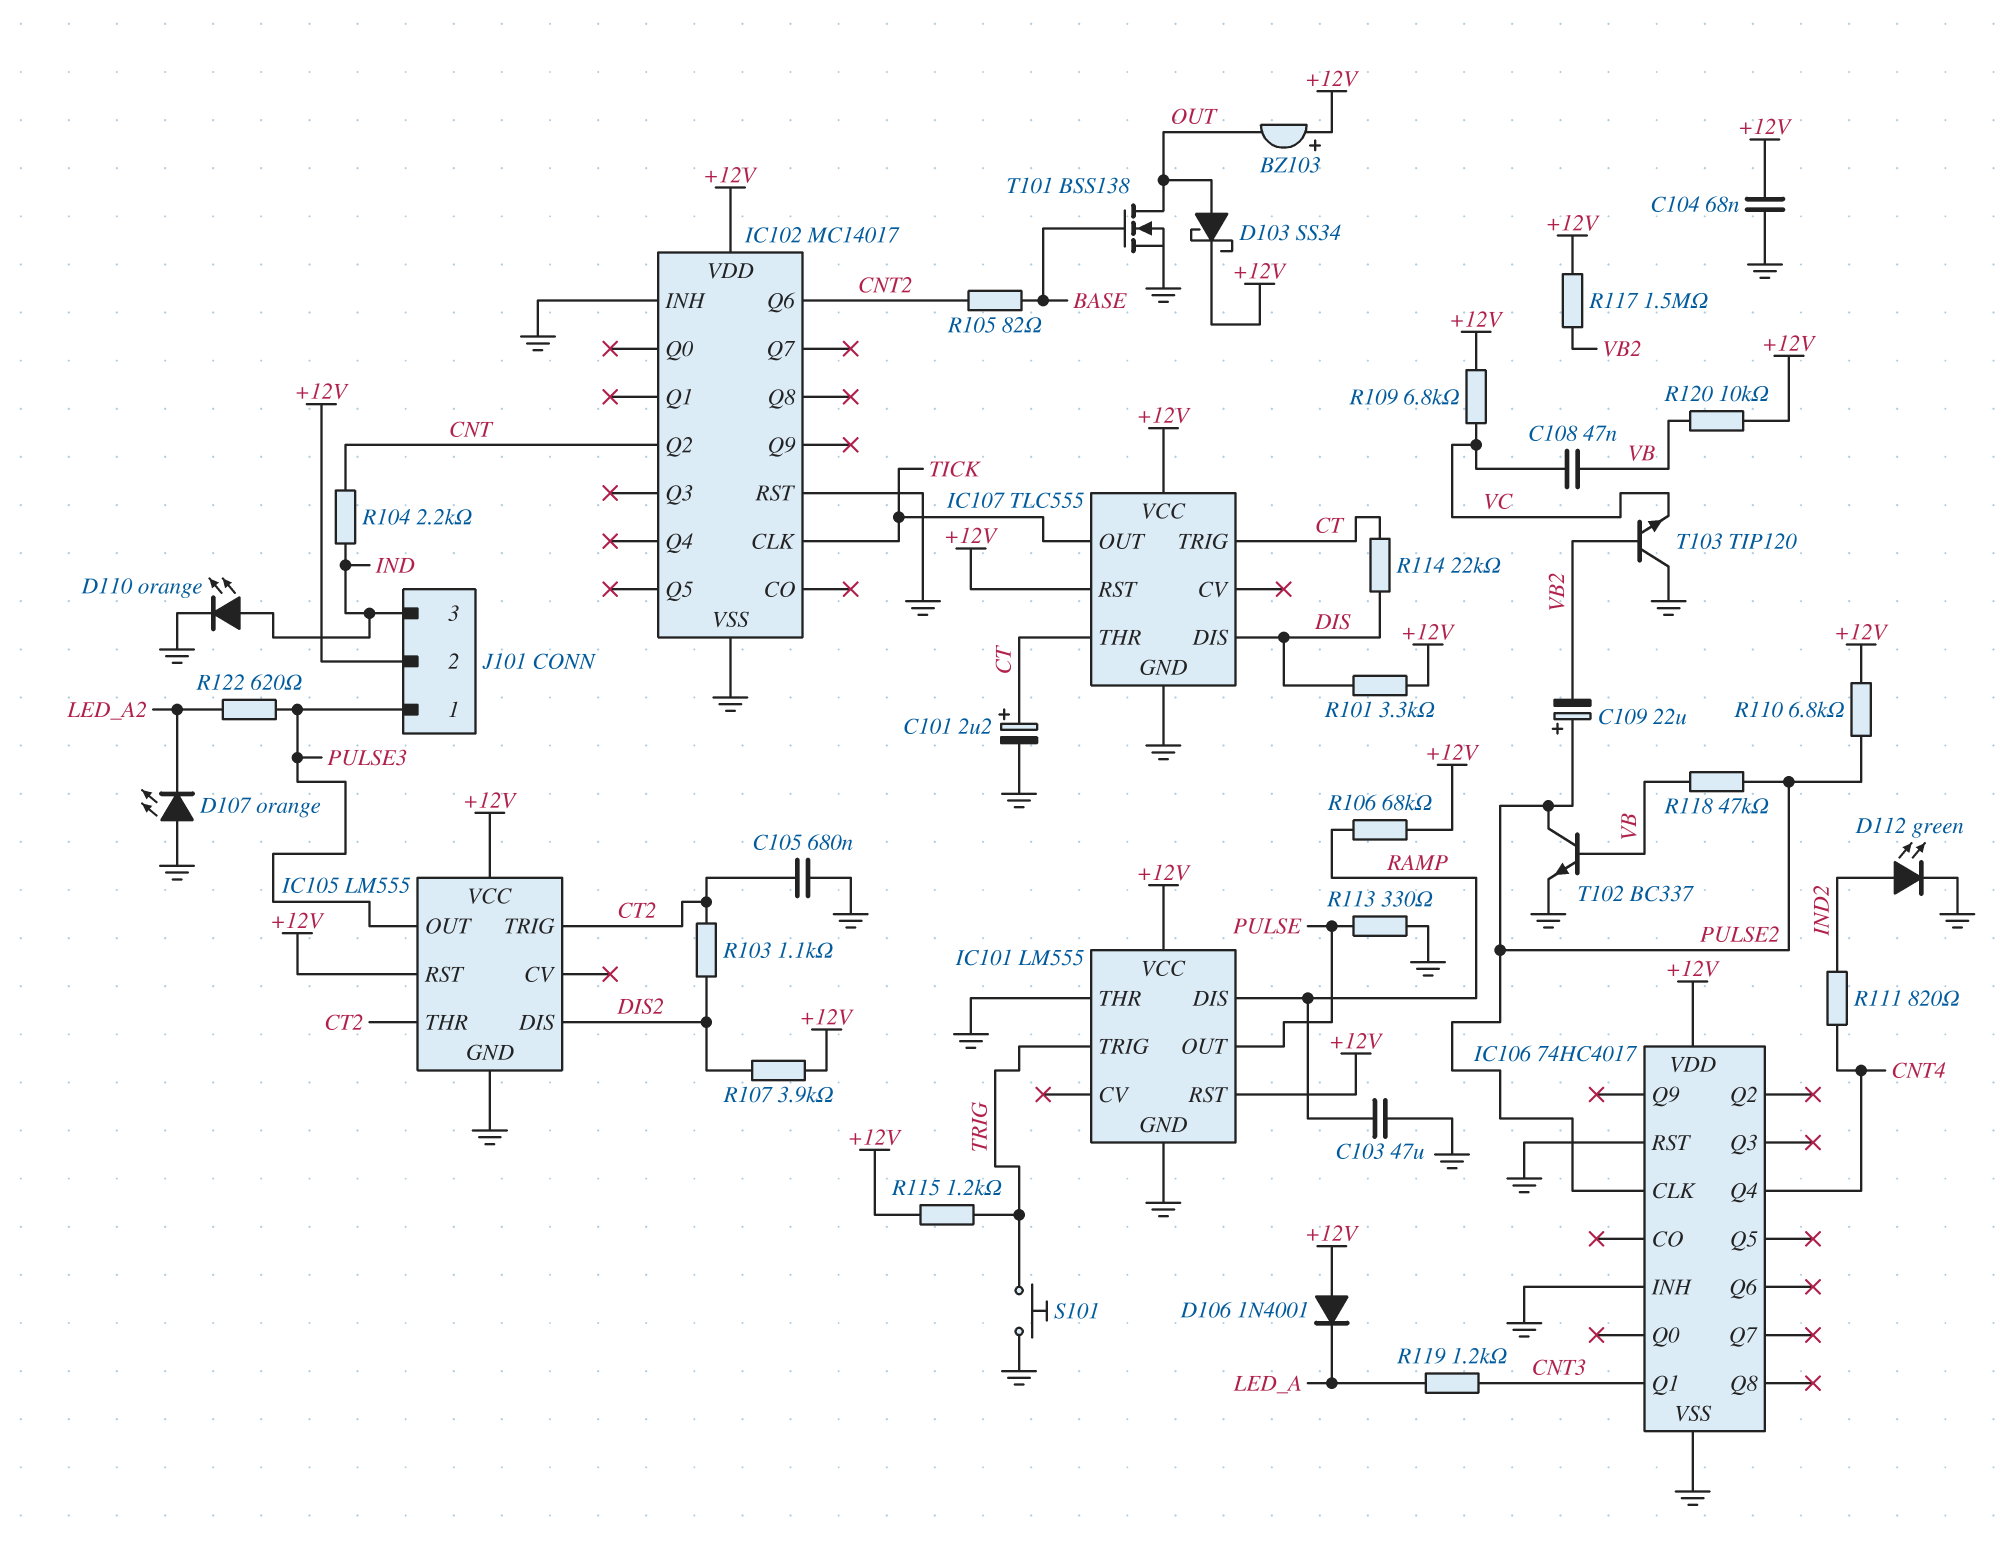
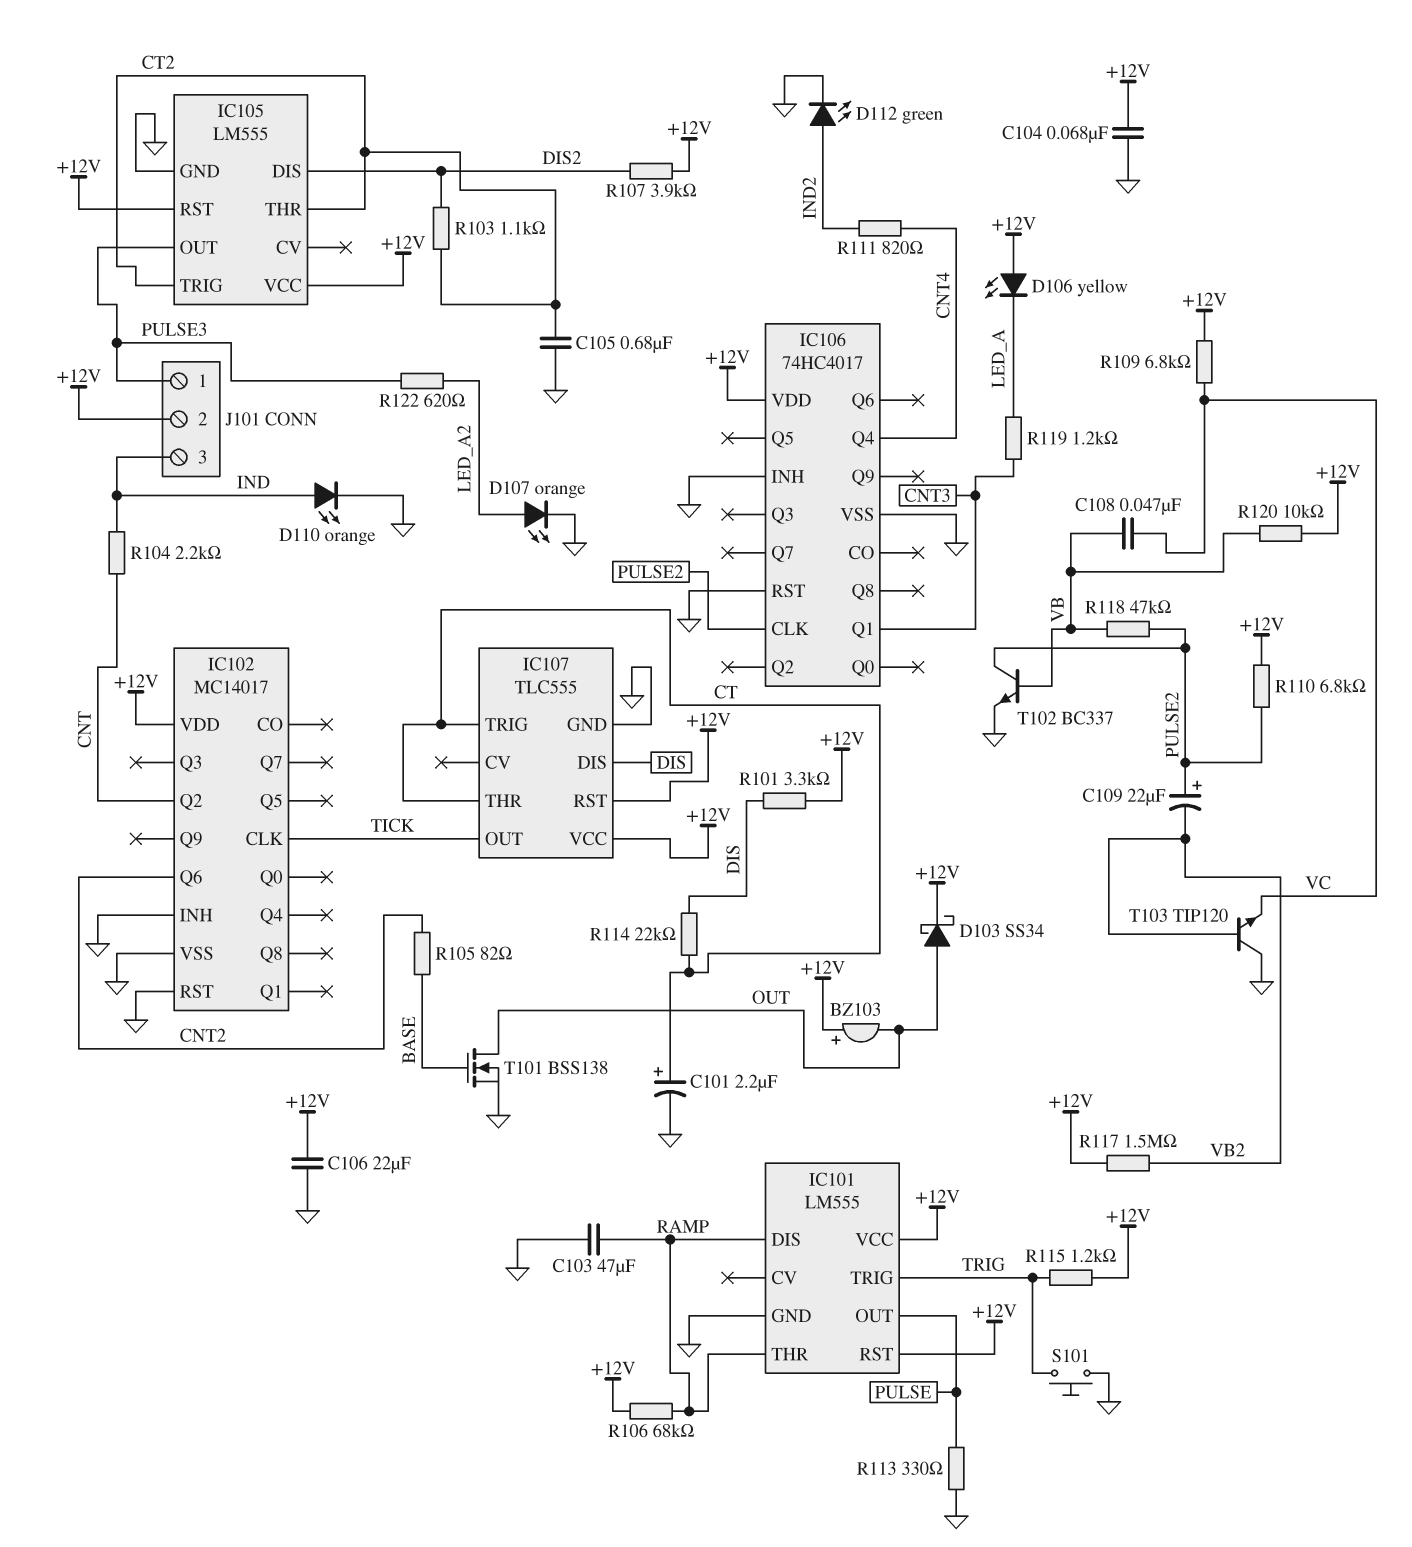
C106: none -> 22uF (+12V, GND)
D106: diode 1N4001 (A +12V, K LED_A) -> LED yellow (A +12V, K LED_A)
D107: LED orange (A GND, K LED_A2) -> LED orange (A LED_A2, K GND)
IC101 pin THR: GND -> RAMP

